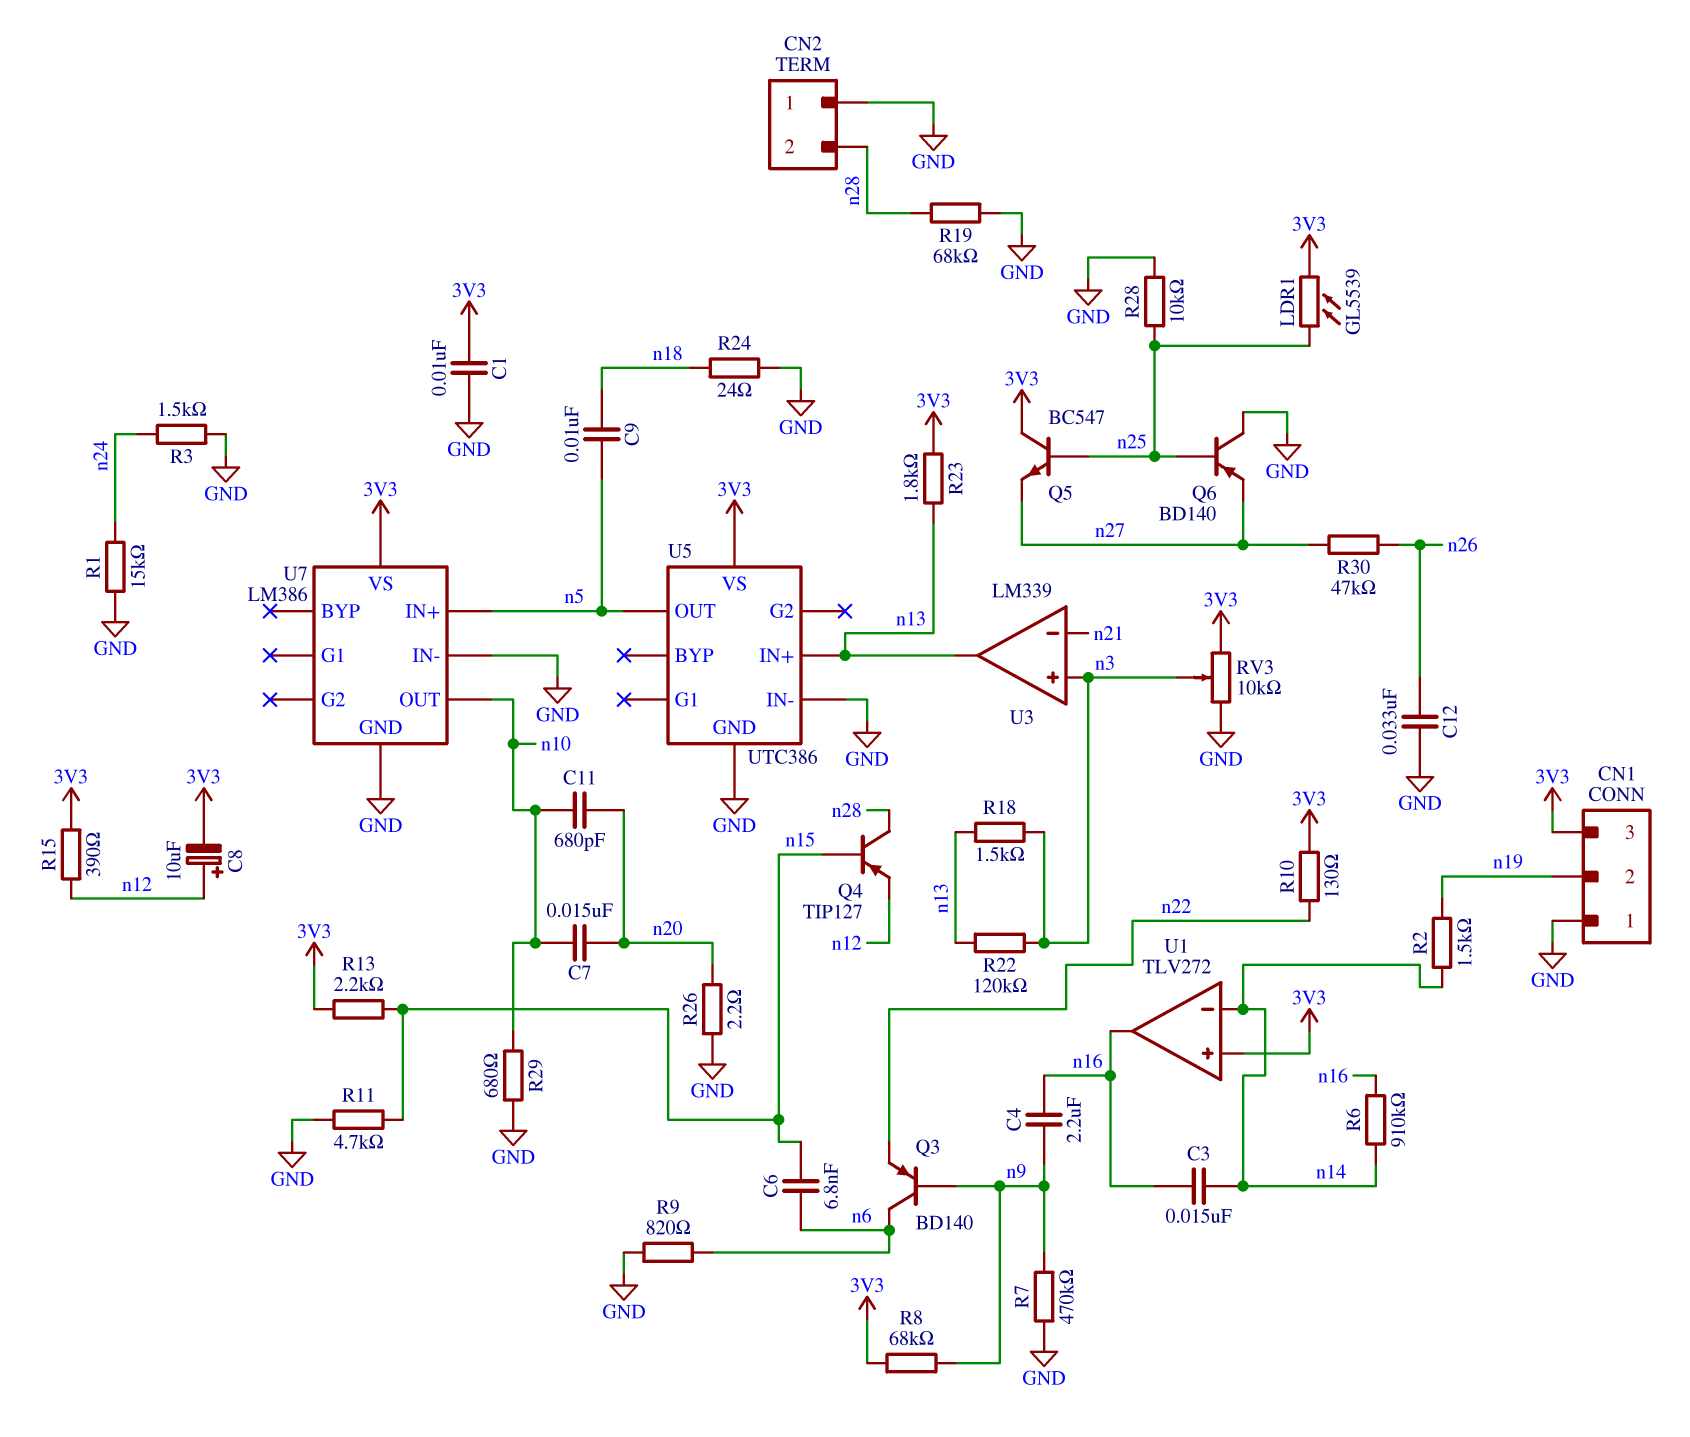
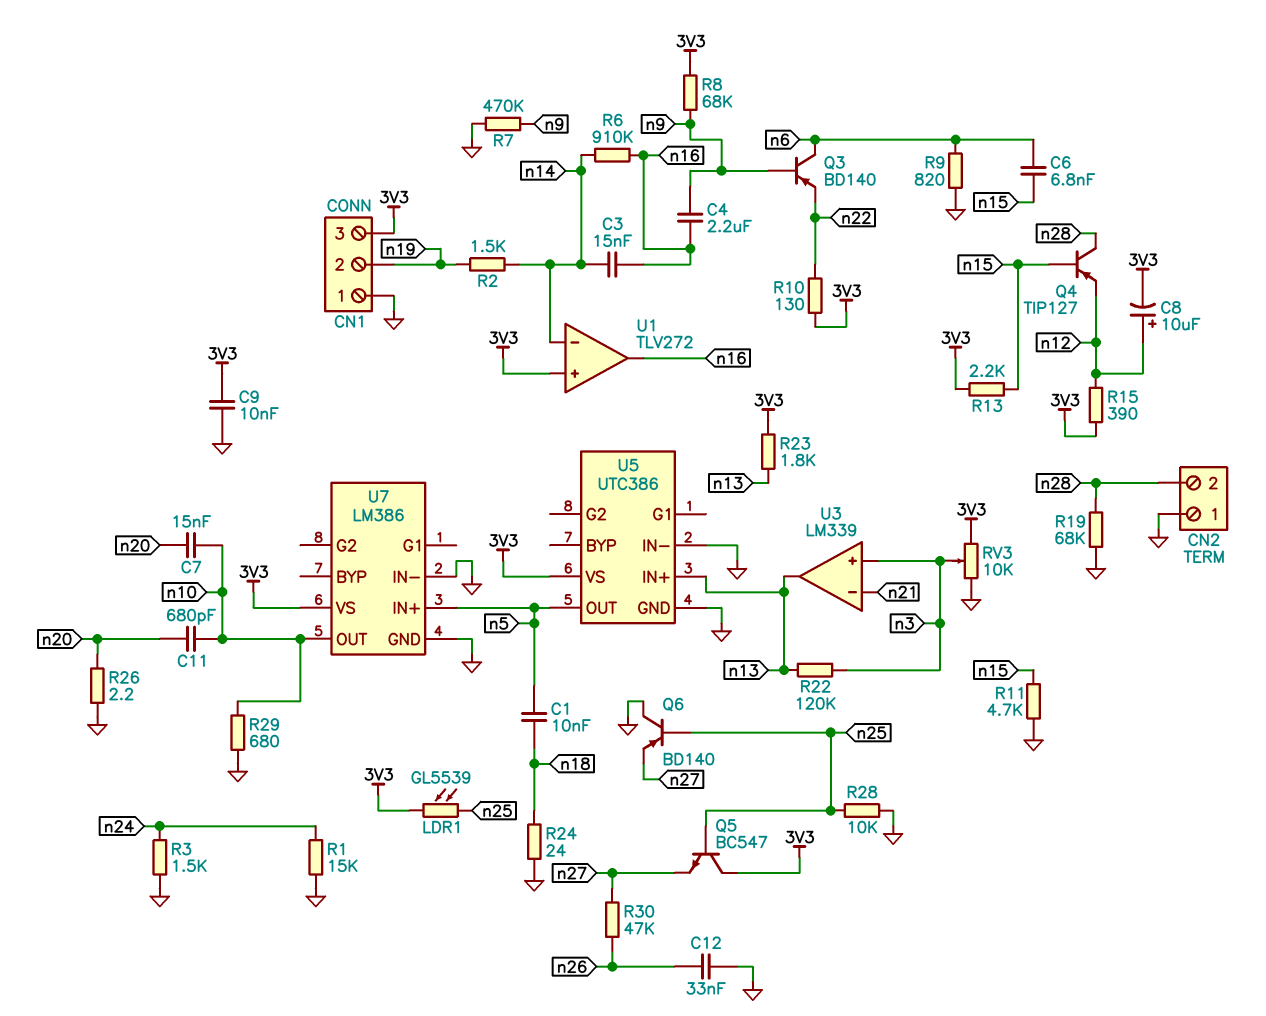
C1: 10nF (3V3, GND) -> 10nF (n5, n18)
C9: 10nF (n5, n18) -> 10nF (3V3, GND)
R18: 1.5k (n3, n13) -> none

